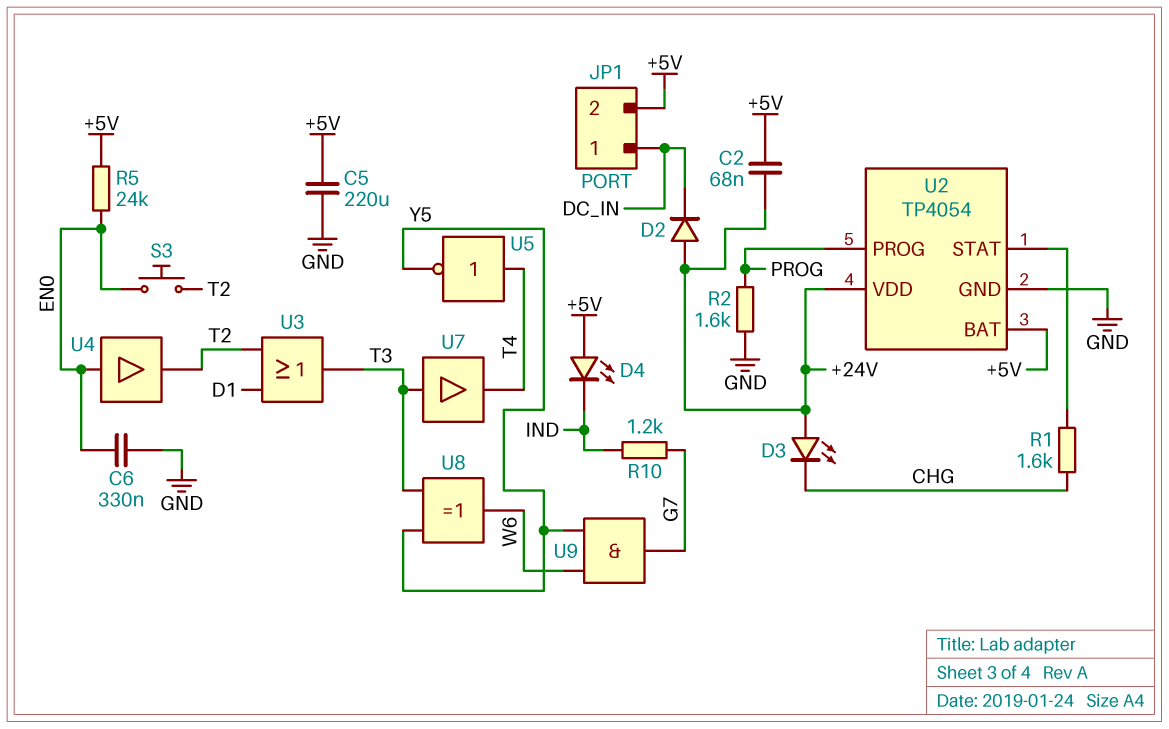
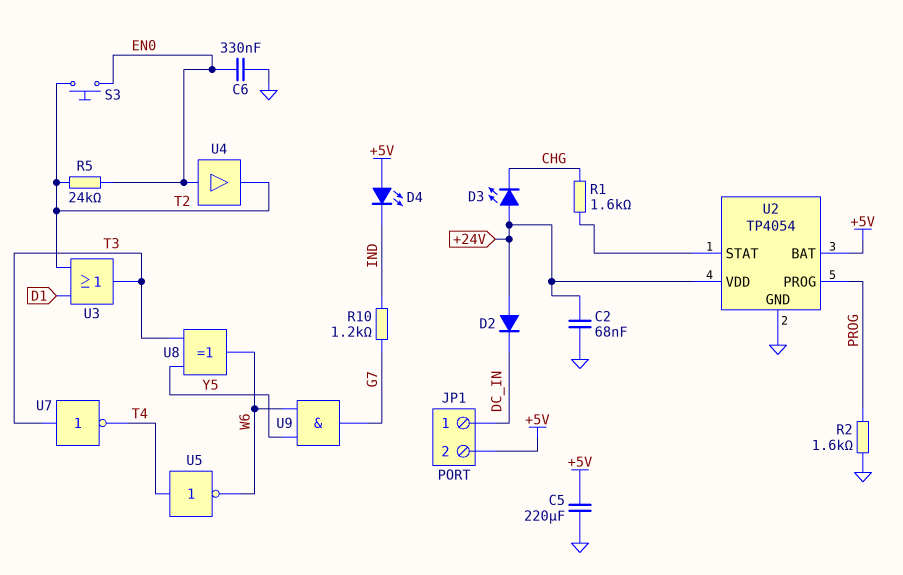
C2: 68nF (+5V, +24V) -> 68nF (+24V, GND)
R5: 24k (+5V, EN0) -> 24k (EN0, T2)
U5: NOT (in T4, out Y5) -> NOT (in T4, out W6)
U7: buffer (in T3, out T4) -> NOT (in T3, out T4)

